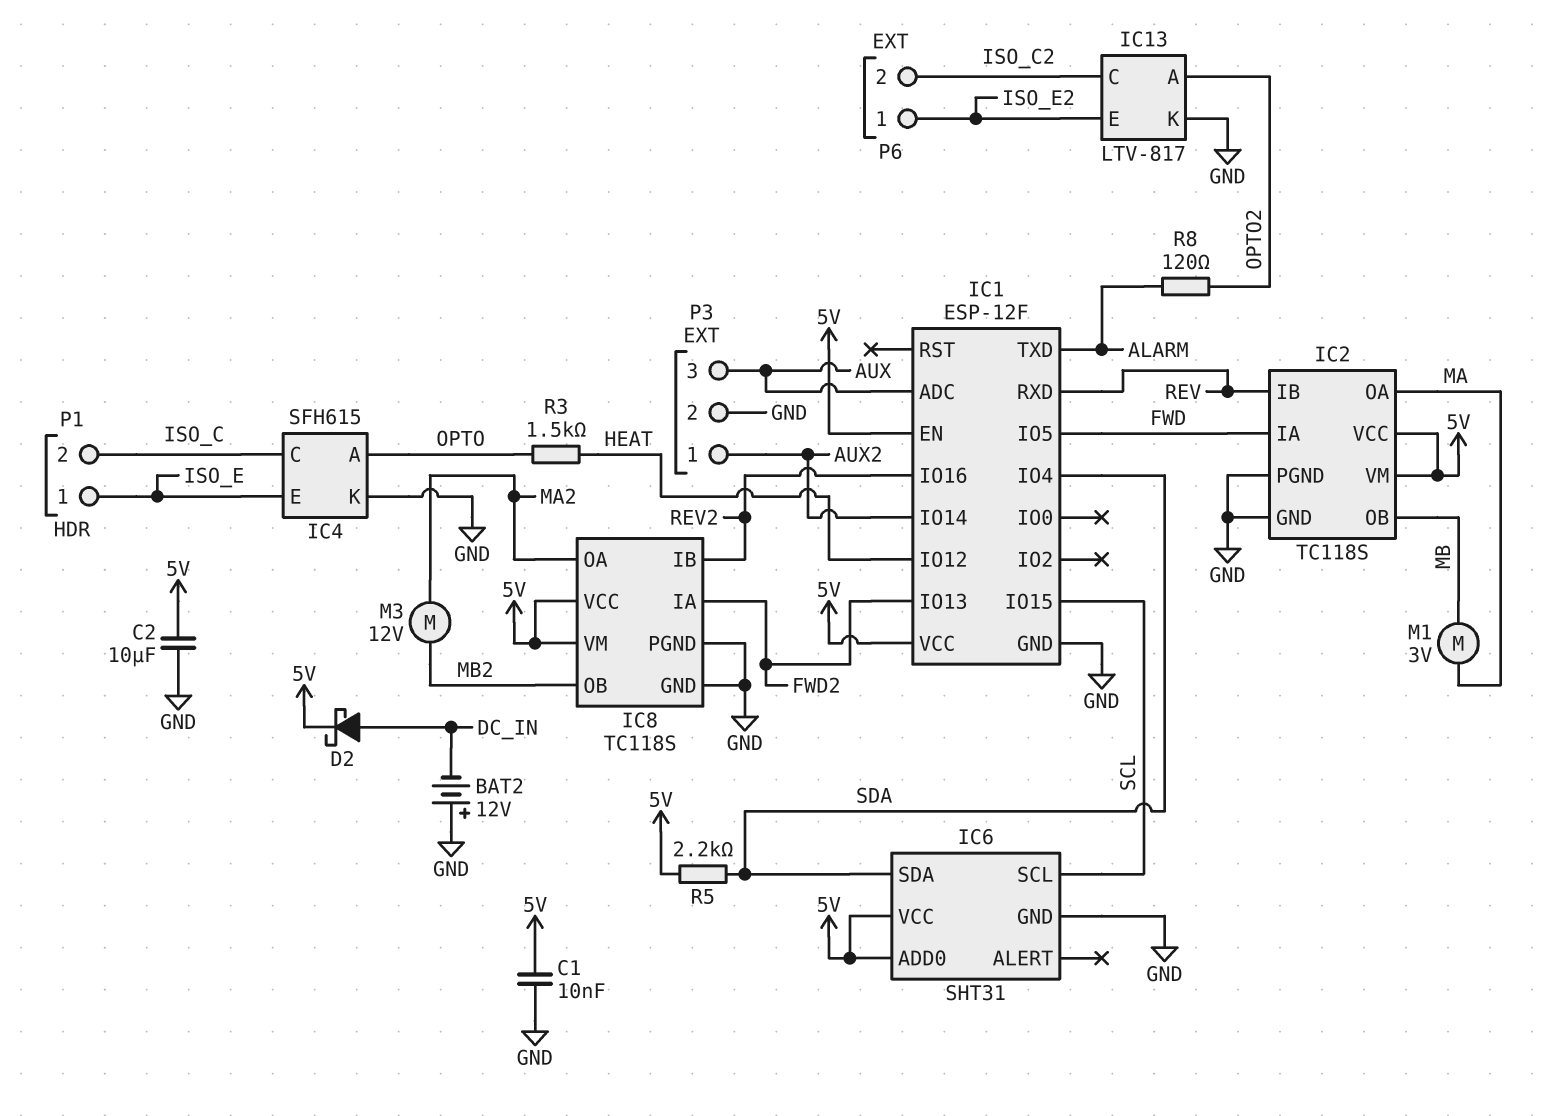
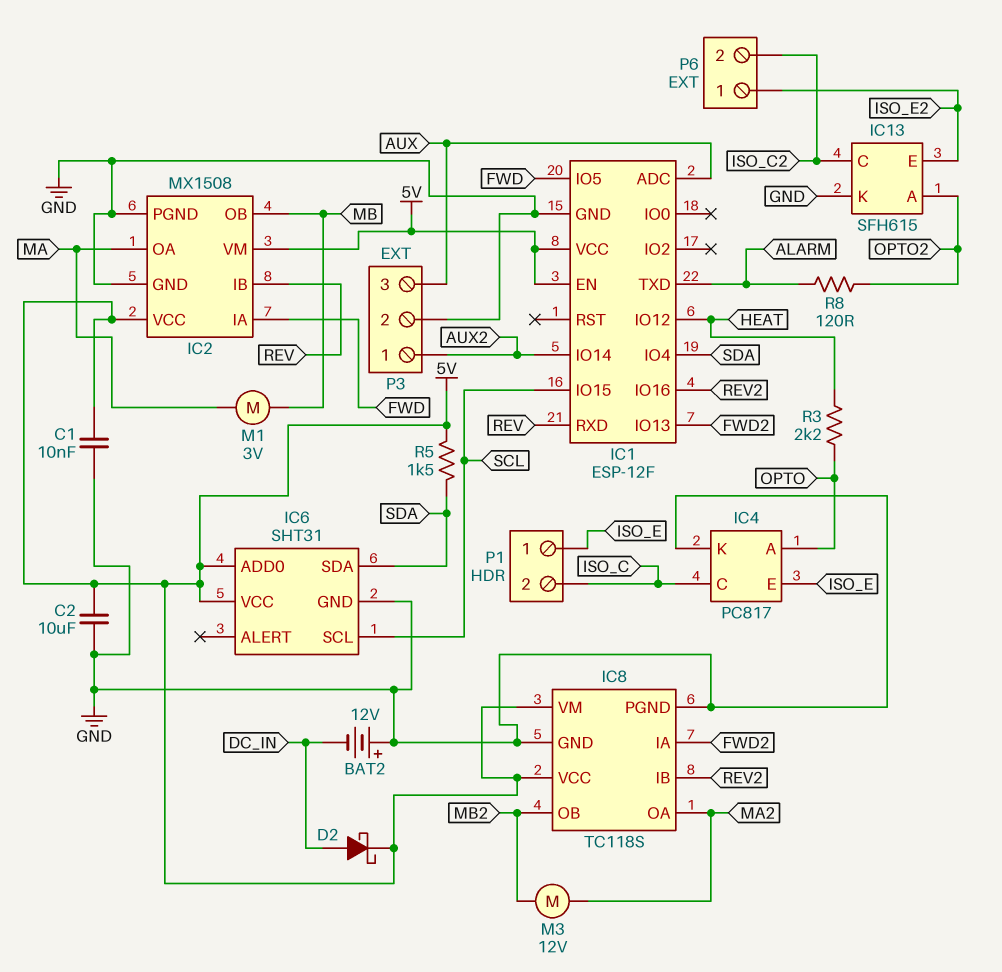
IC2: TC118S -> MX1508
IC4: SFH615 -> PC817
IC13: LTV-817 -> SFH615
R3: 1.5k (HEAT, OPTO) -> 2.2k (HEAT, OPTO)
R5: 2.2k (5V, SDA) -> 1.5k (5V, SDA)

